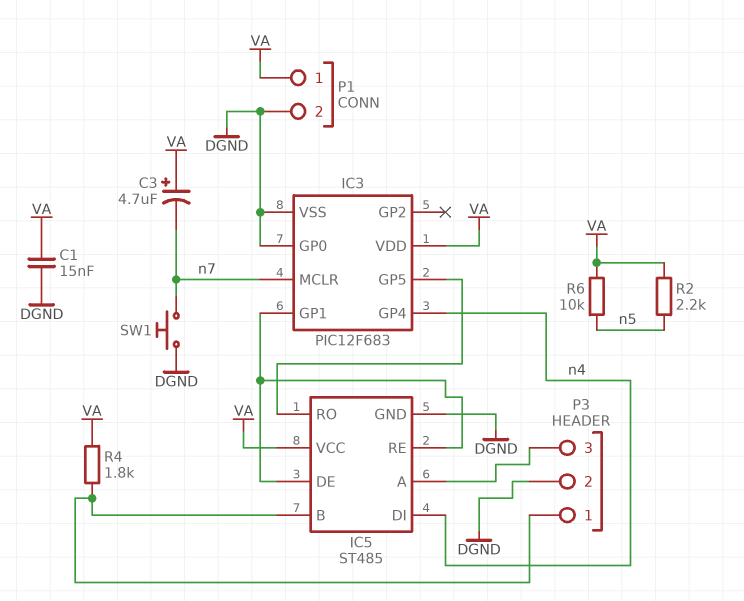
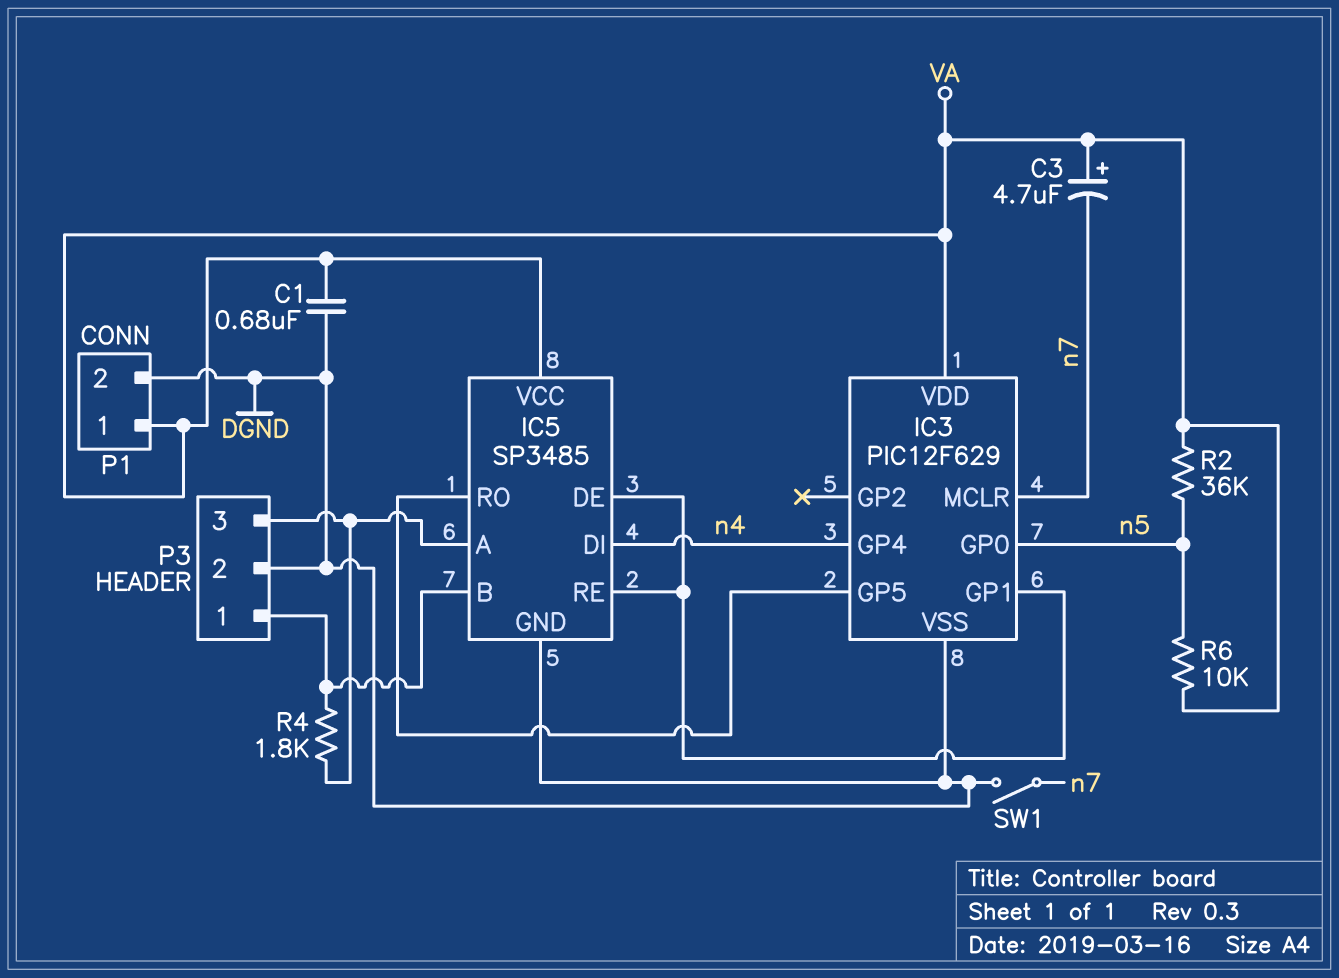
C1: 15nF (DGND, VA) -> 680nF (DGND, VA)
IC3: PIC12F683 -> PIC12F629
IC3 pin GP0: DGND -> n5
IC5: ST485 -> SP3485
R2: 2.2k (VA, n5) -> 36k (VA, n5)
R4: 1.8k (IC5/B, VA) -> 1.8k (IC5/A, IC5/B)
SW1: button (DGND, n7) -> switch (DGND, n7)

